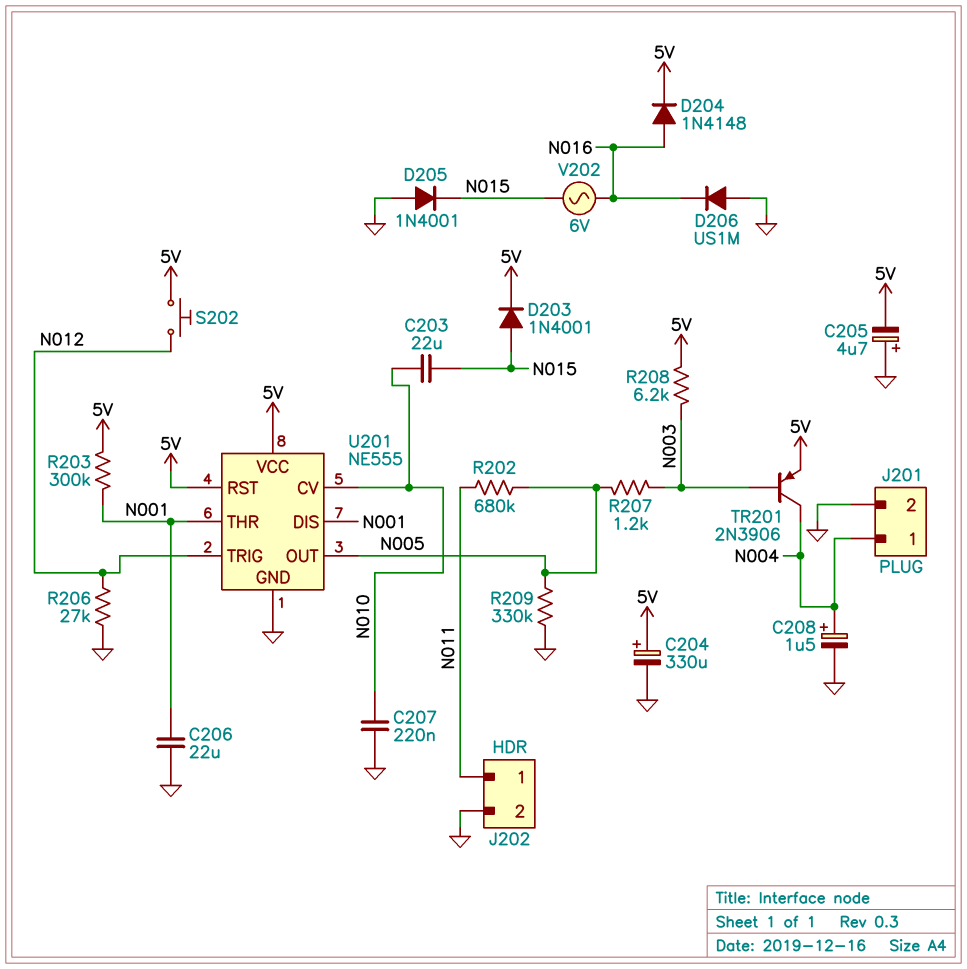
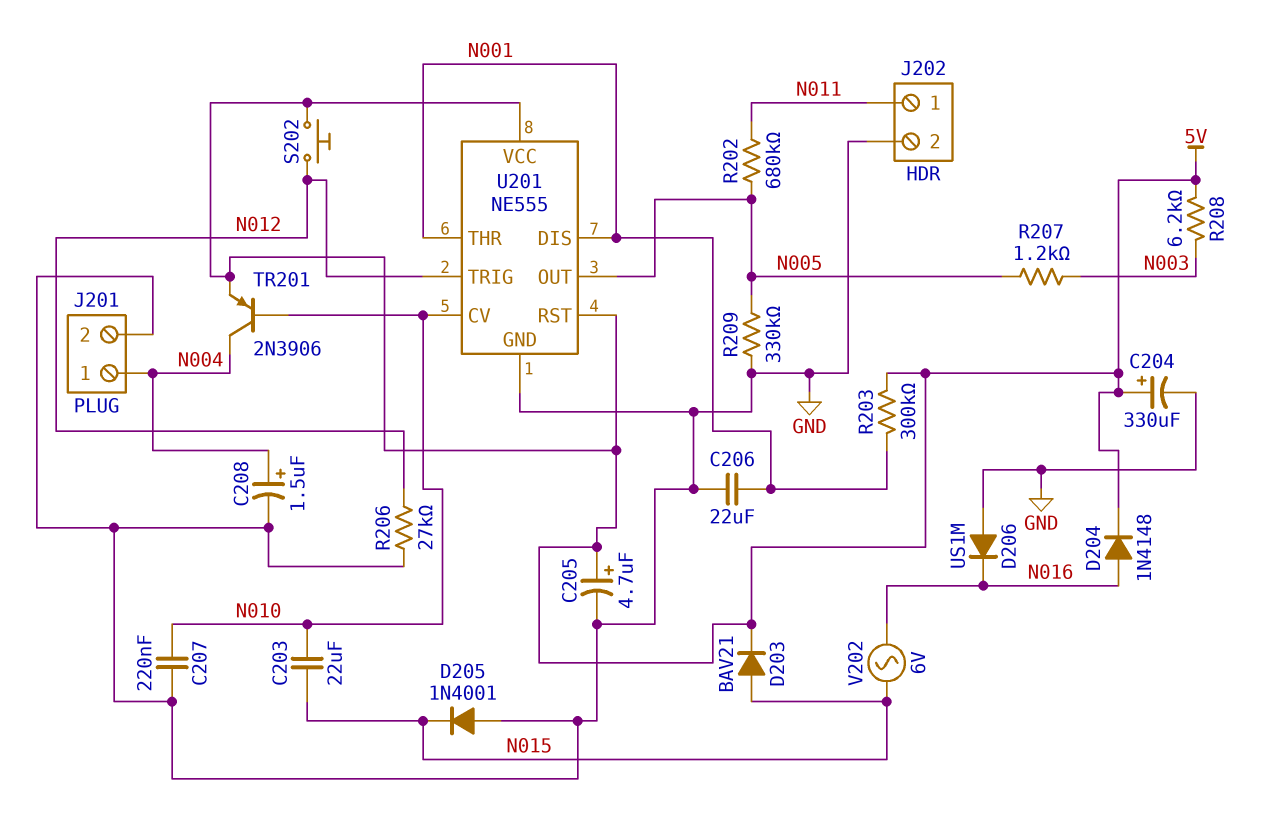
C205: 4.7uF (plus GND, minus 5V) -> 4.7uF (plus 5V, minus GND)
D203: diode 1N4001 (A N015, K 5V) -> diode BAV21 (A N015, K 5V)
TR201: PNP 2N3906 (B N003, C N004, E 5V) -> PNP 2N3906 (B N010, C N004, E 5V)

